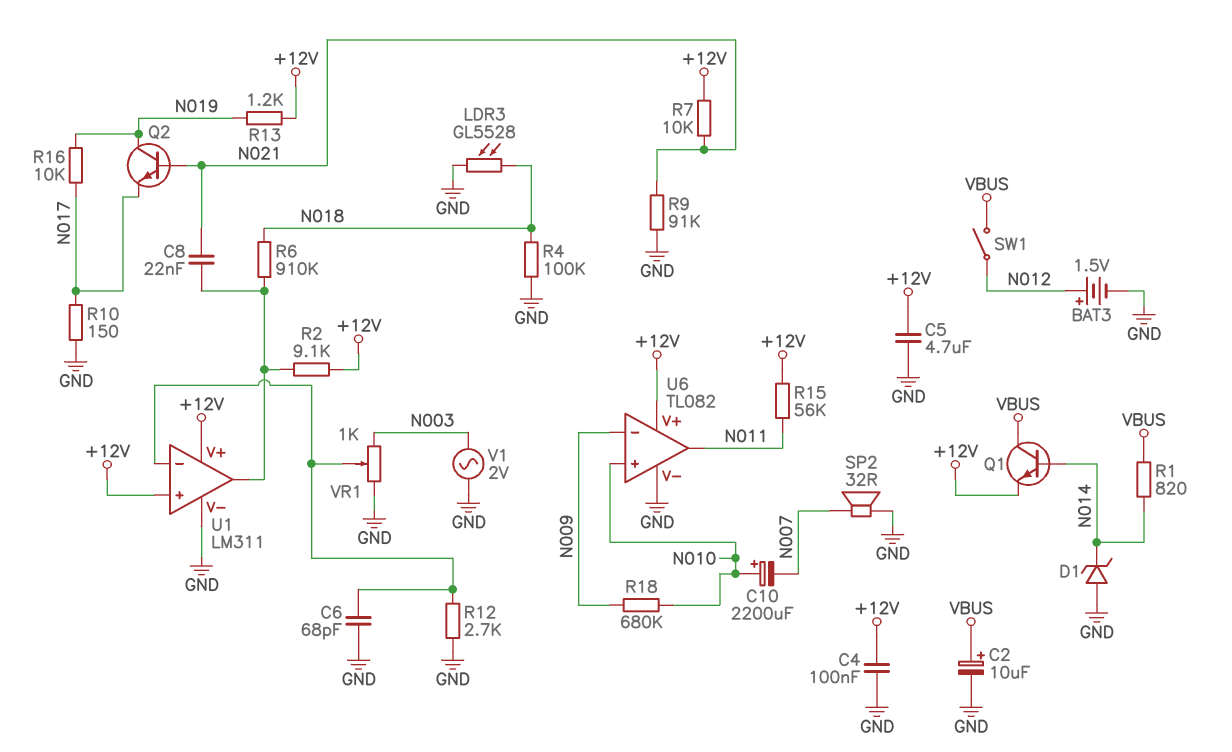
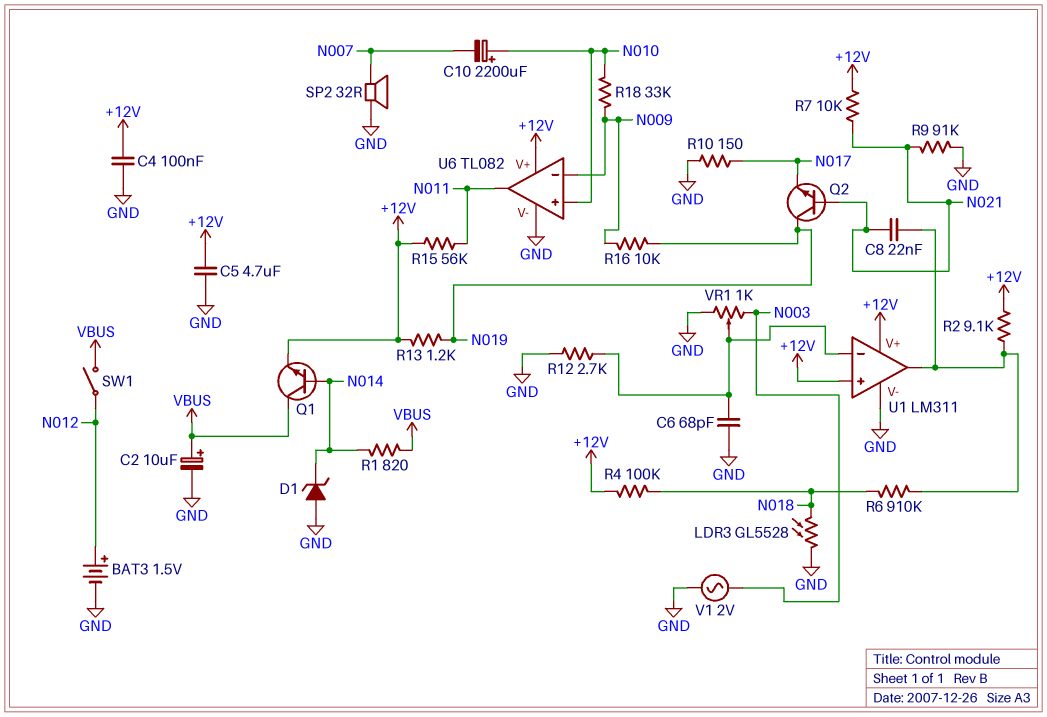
R4: 100k (GND, N018) -> 100k (+12V, N018)
R16: 10k (N017, N019) -> 10k (N009, N019)
R18: 680k (N009, N010) -> 33k (N009, N010)

